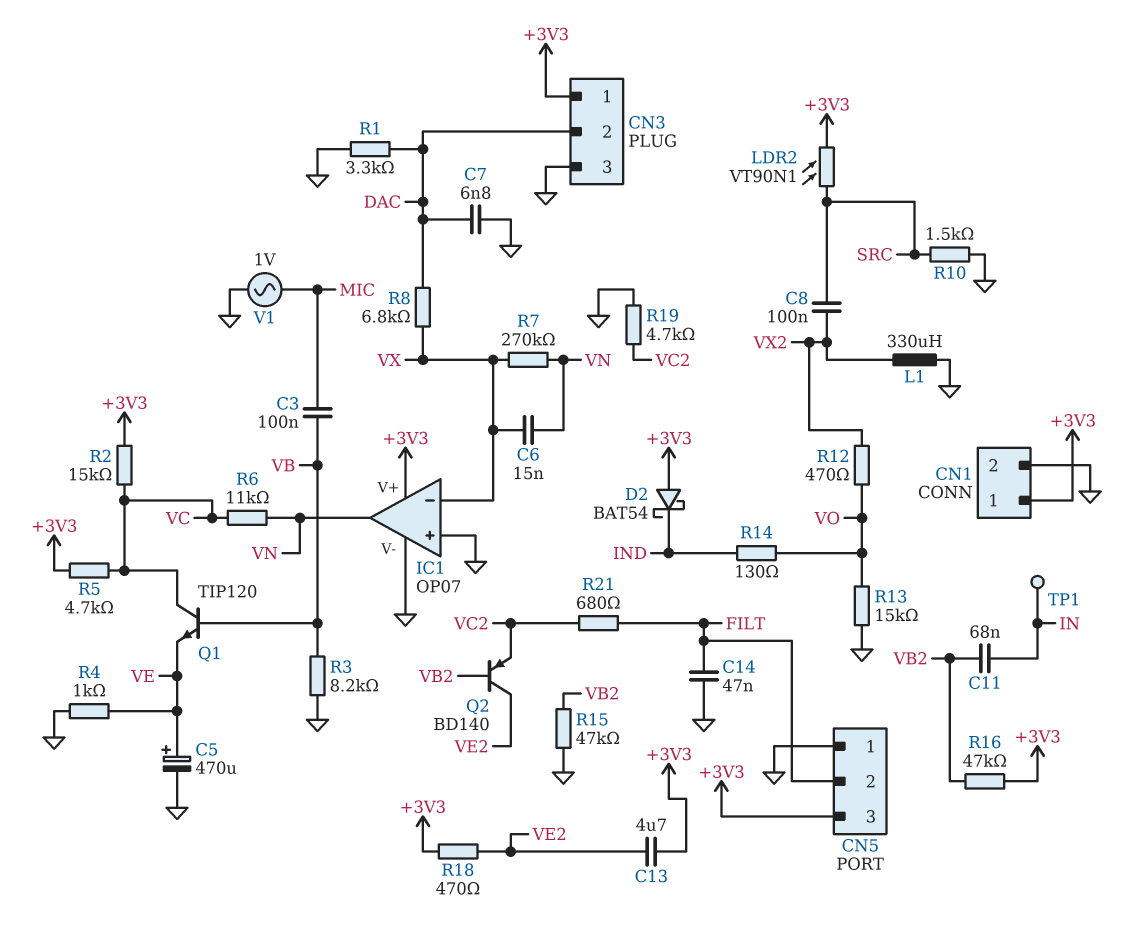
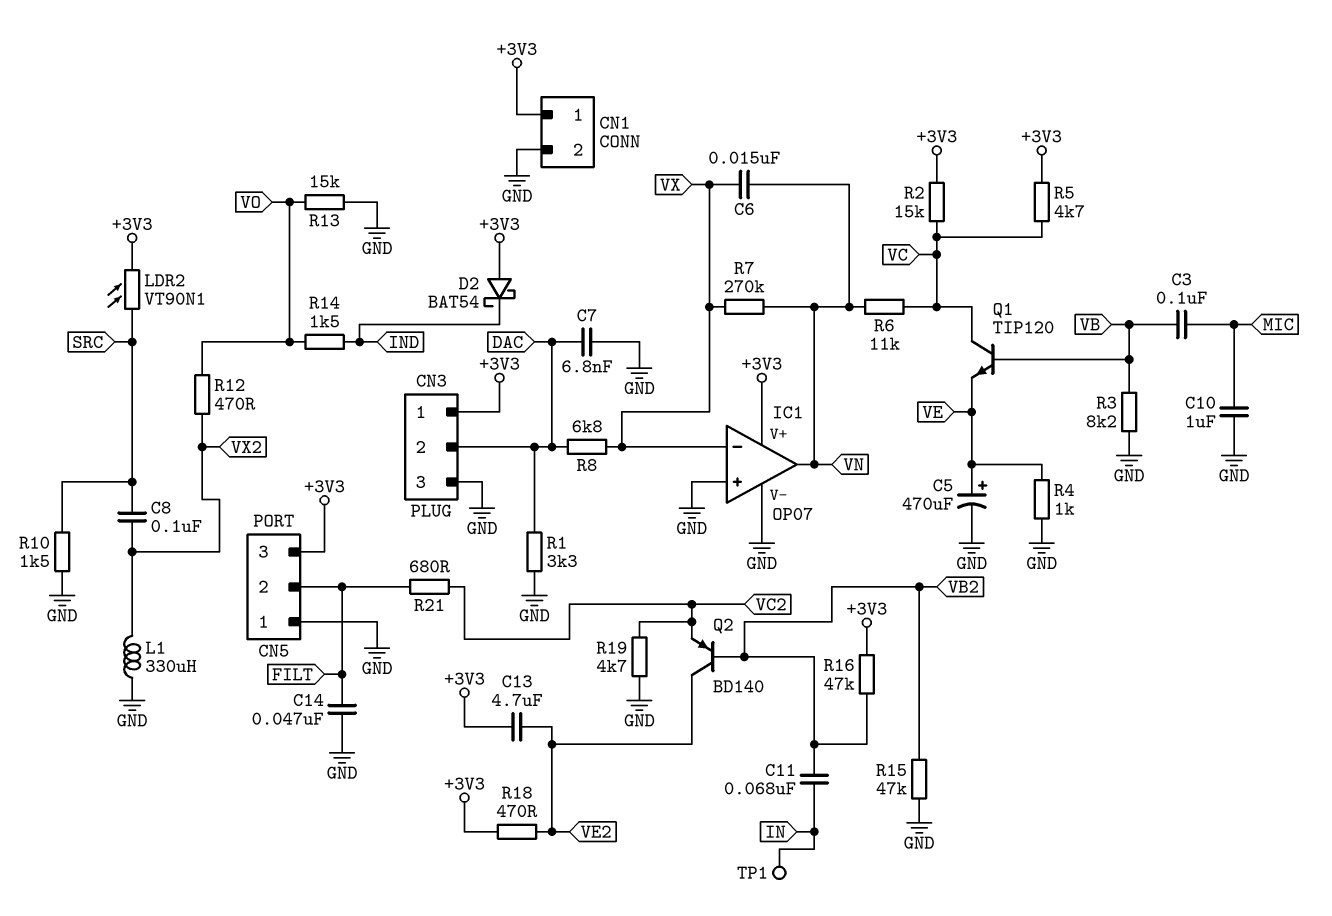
C10: none -> 1uF (GND, MIC)
R14: 130 (IND, VO) -> 1.5k (IND, VO)
V1: AC 1V (GND, MIC) -> none

